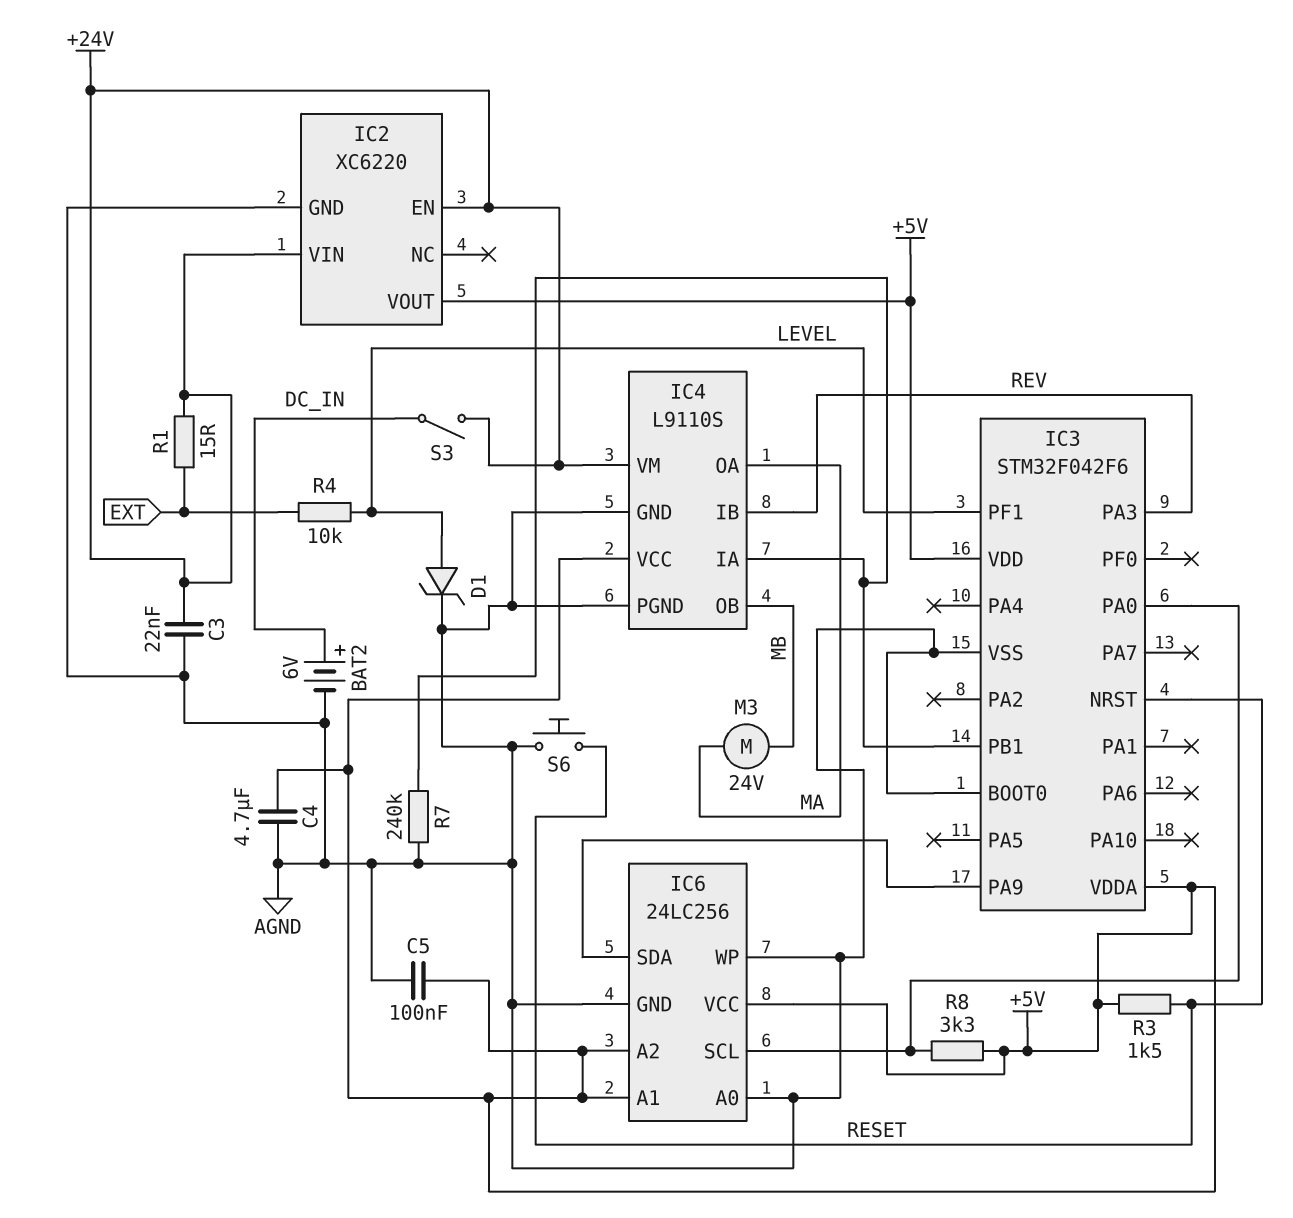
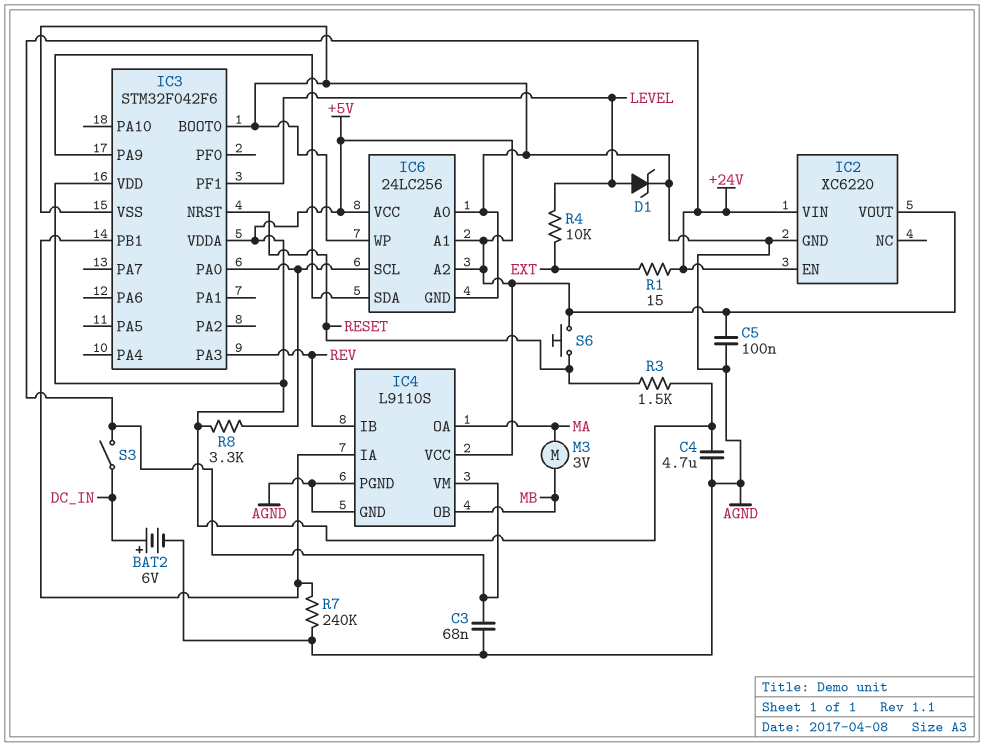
C3: 22nF (+24V, AGND) -> 68nF (+24V, AGND)
M3: motor 24V (MA, MB) -> motor 3V (MA, MB)
S6: button (AGND, RESET) -> button (+5V, RESET)

